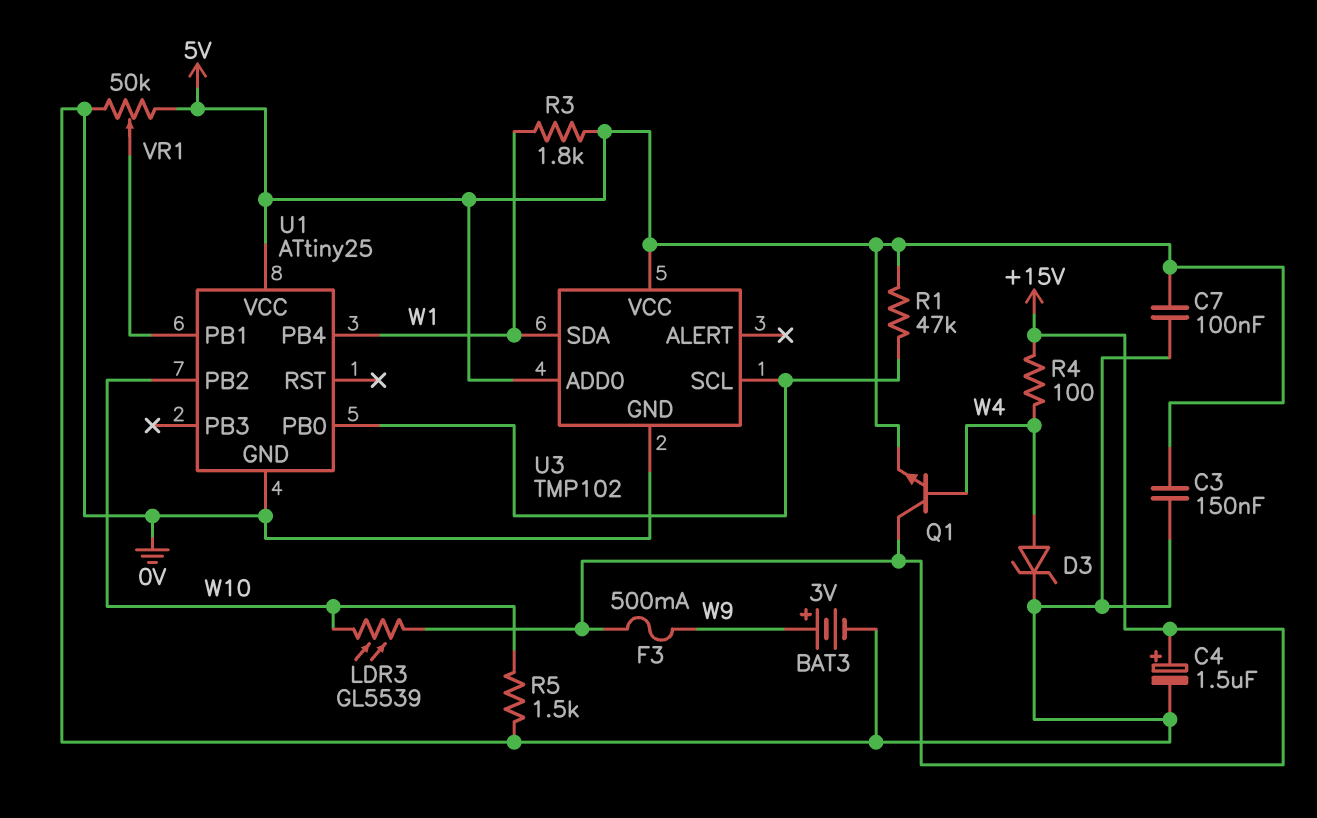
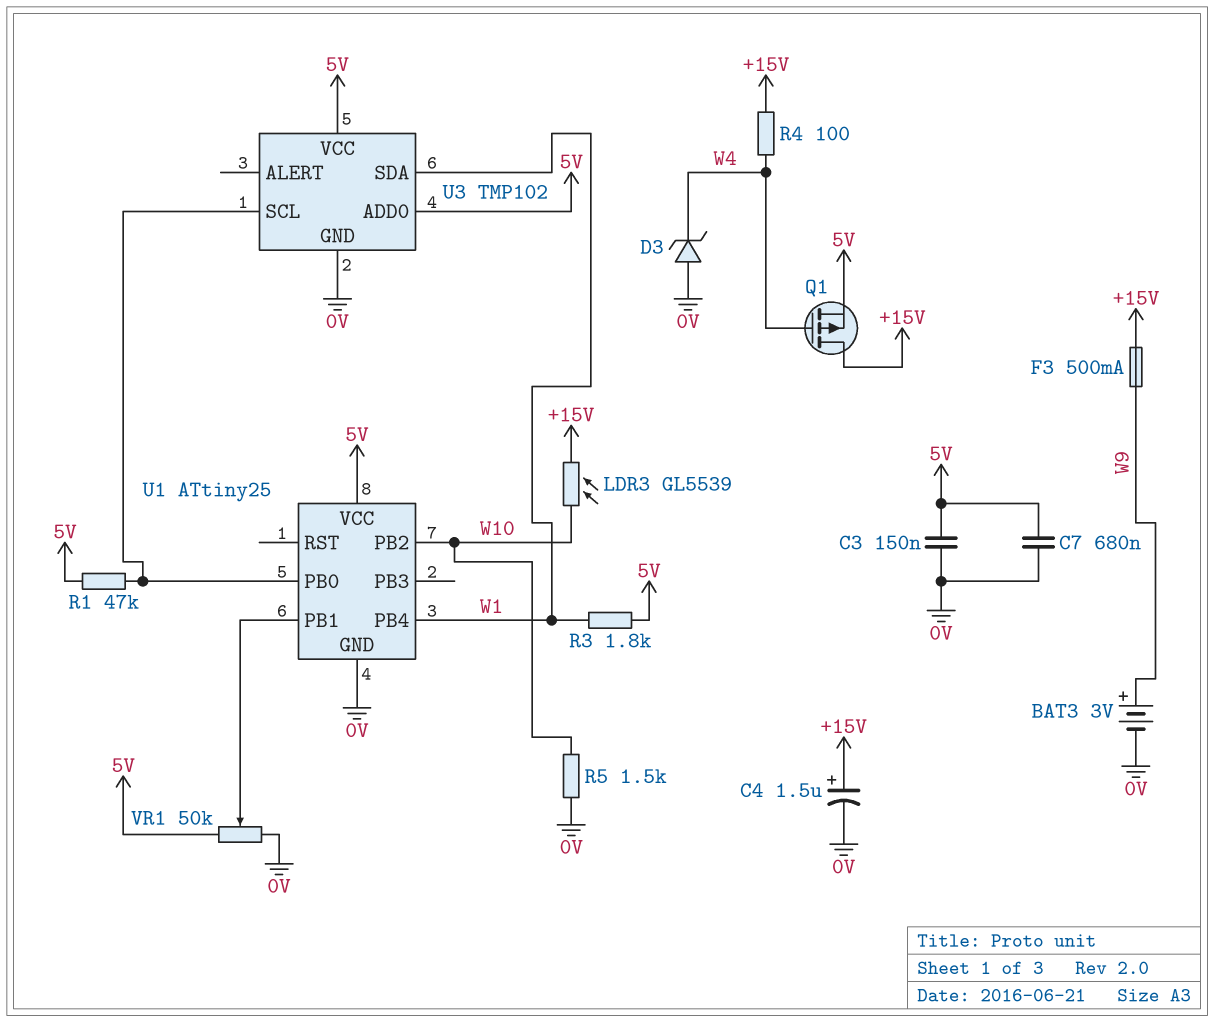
C7: 100nF (0V, 5V) -> 680nF (0V, 5V)
D3: zener (A W4, K 0V) -> zener (A 0V, K W4)
Q1: NPN (B W4, C +15V, E 5V) -> PMOS (G W4, D +15V, S 5V)

